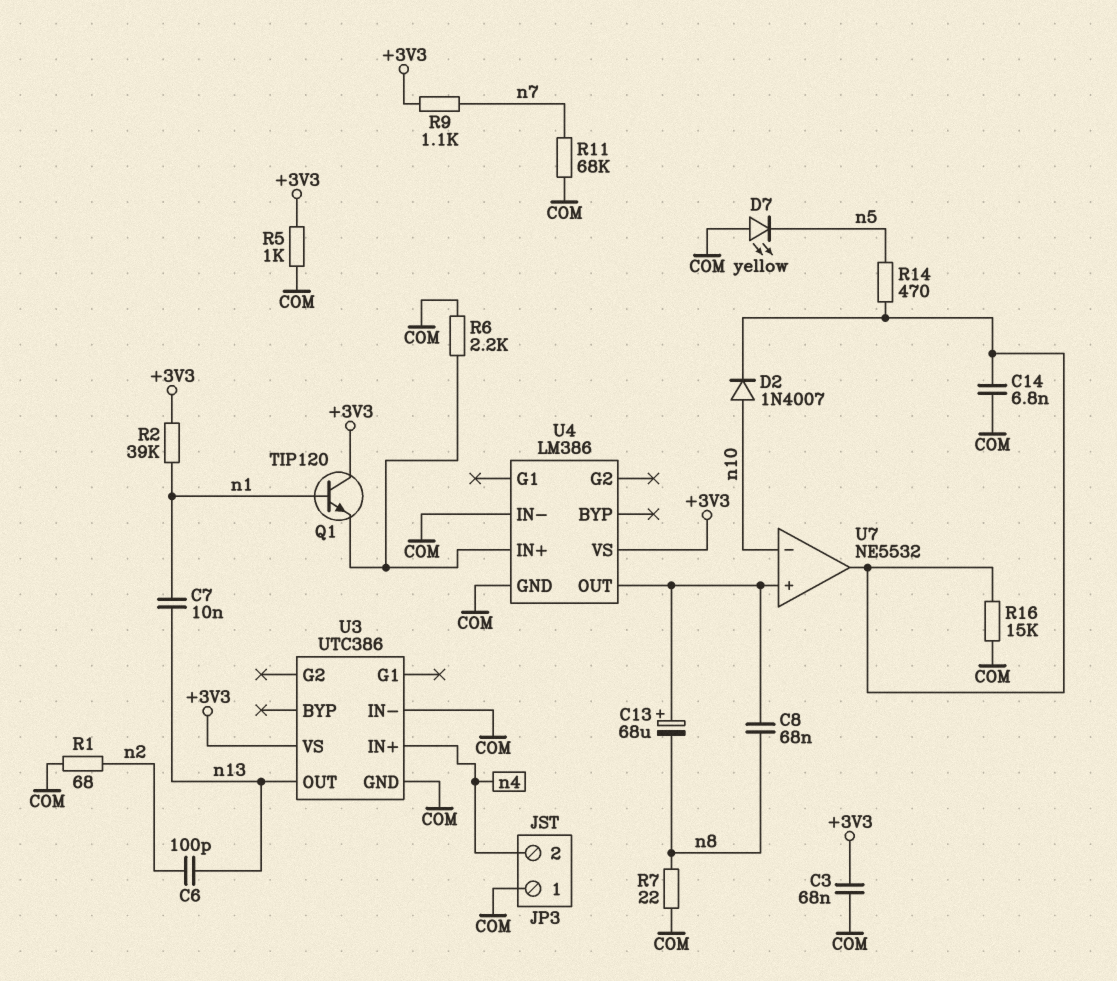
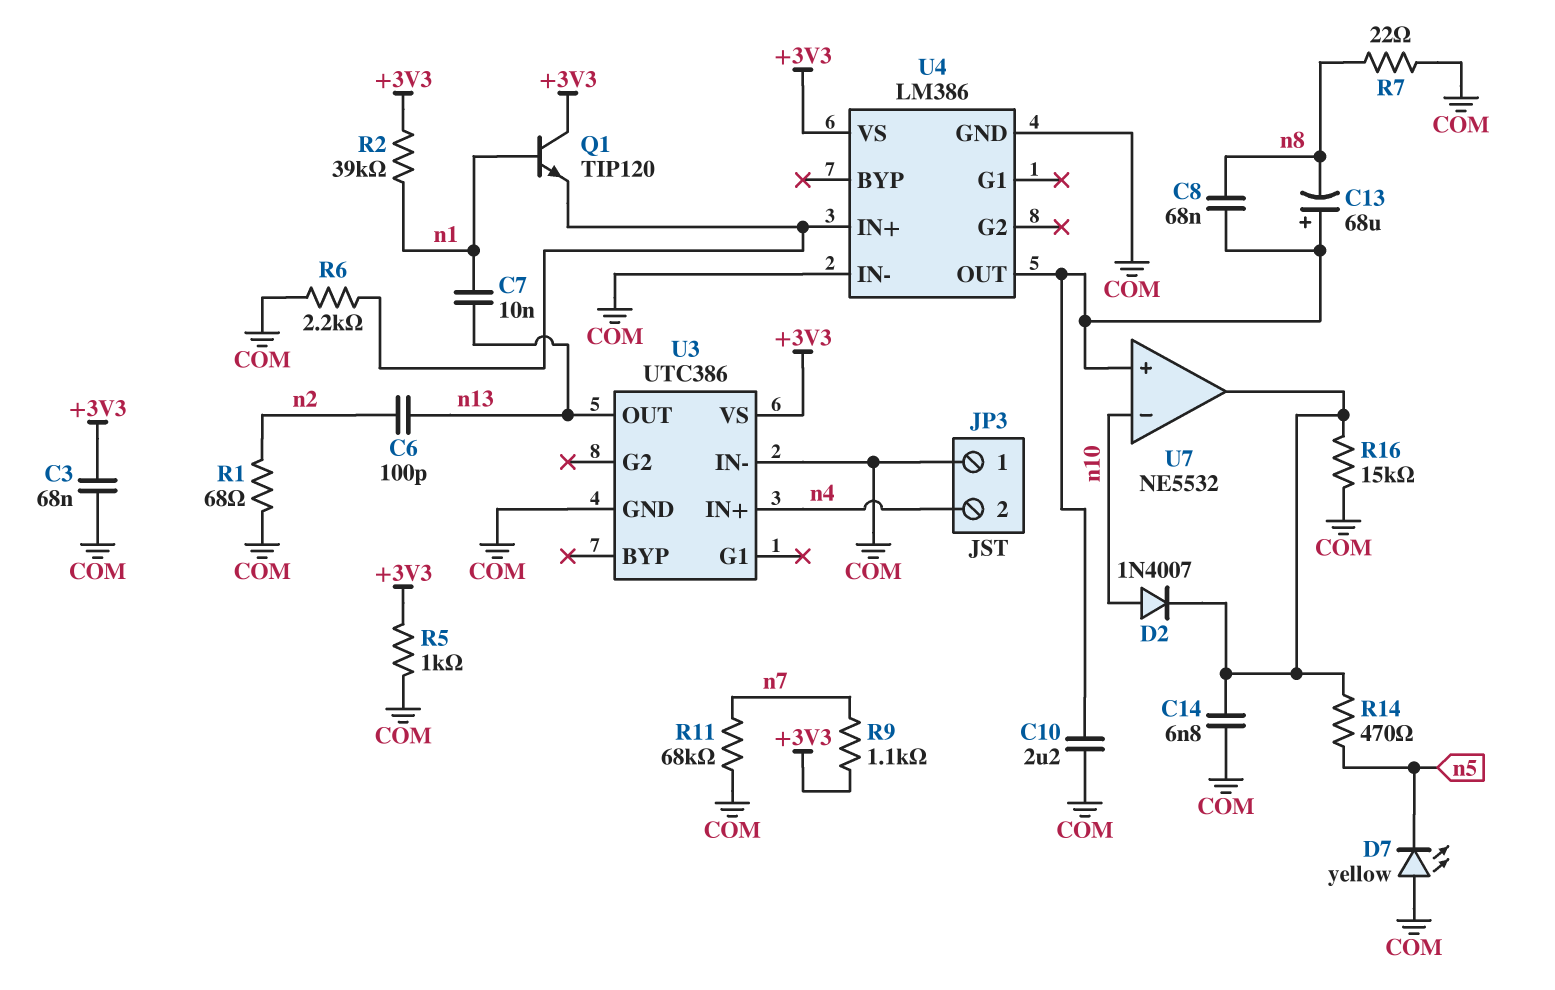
C10: none -> 2.2uF (COM, U4/OUT)

